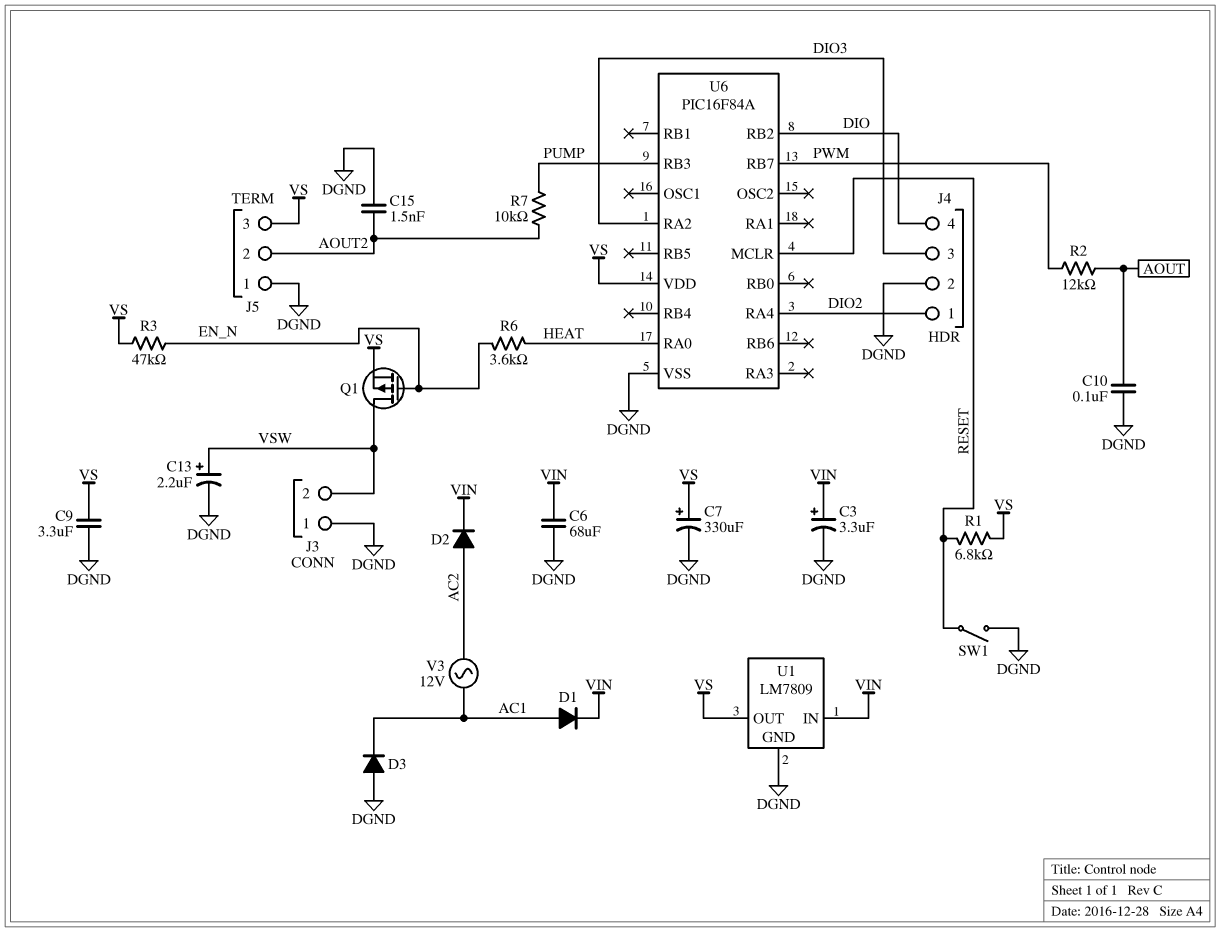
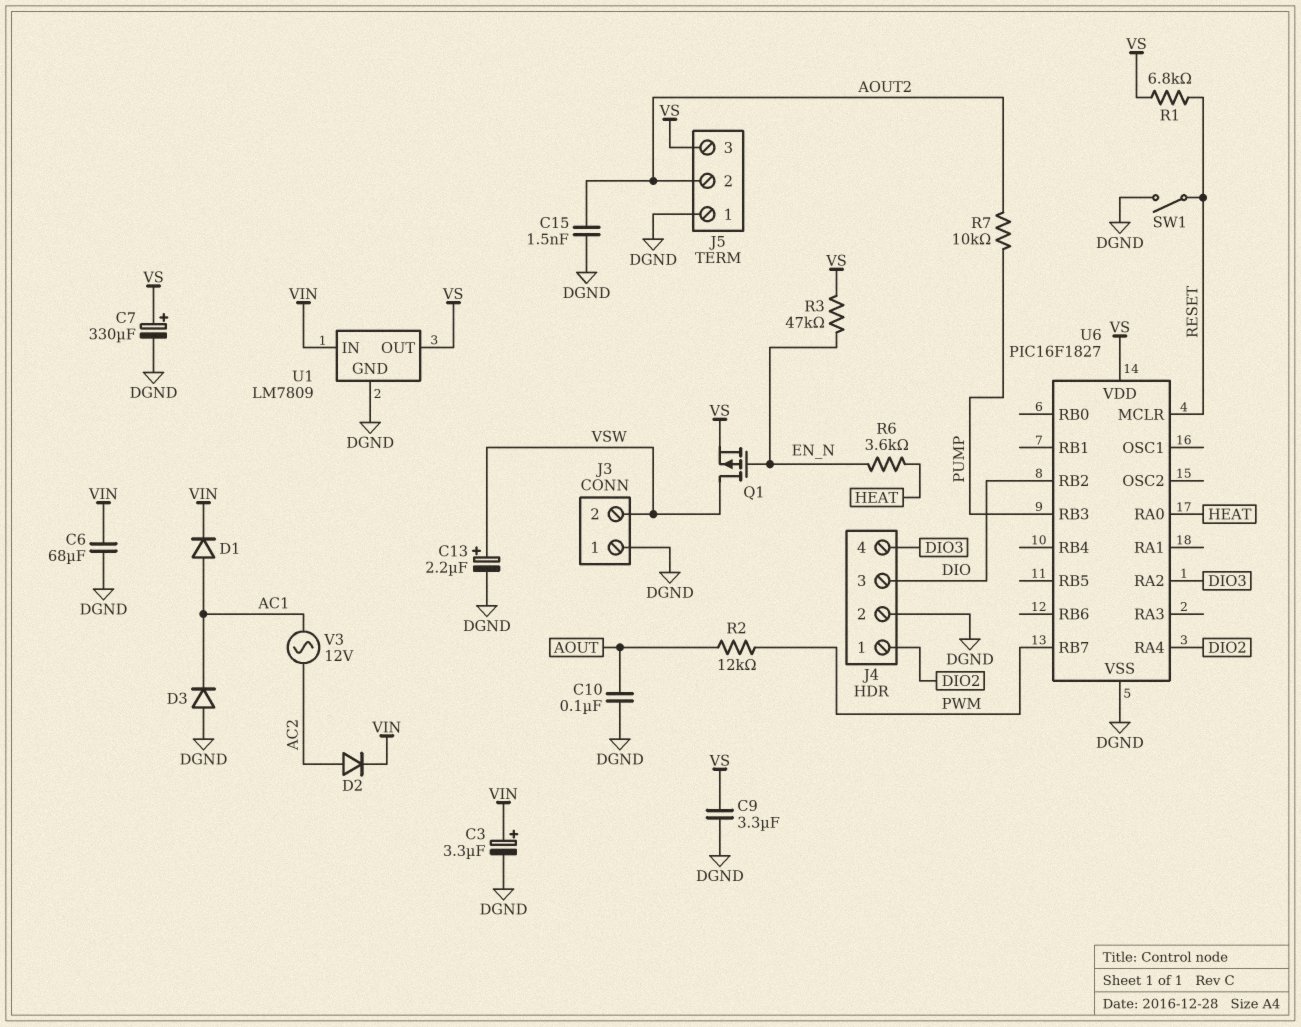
J4 pin 3: DIO3 -> DIO
J4 pin 4: DIO -> DIO3
U6: PIC16F84A -> PIC16F1827

